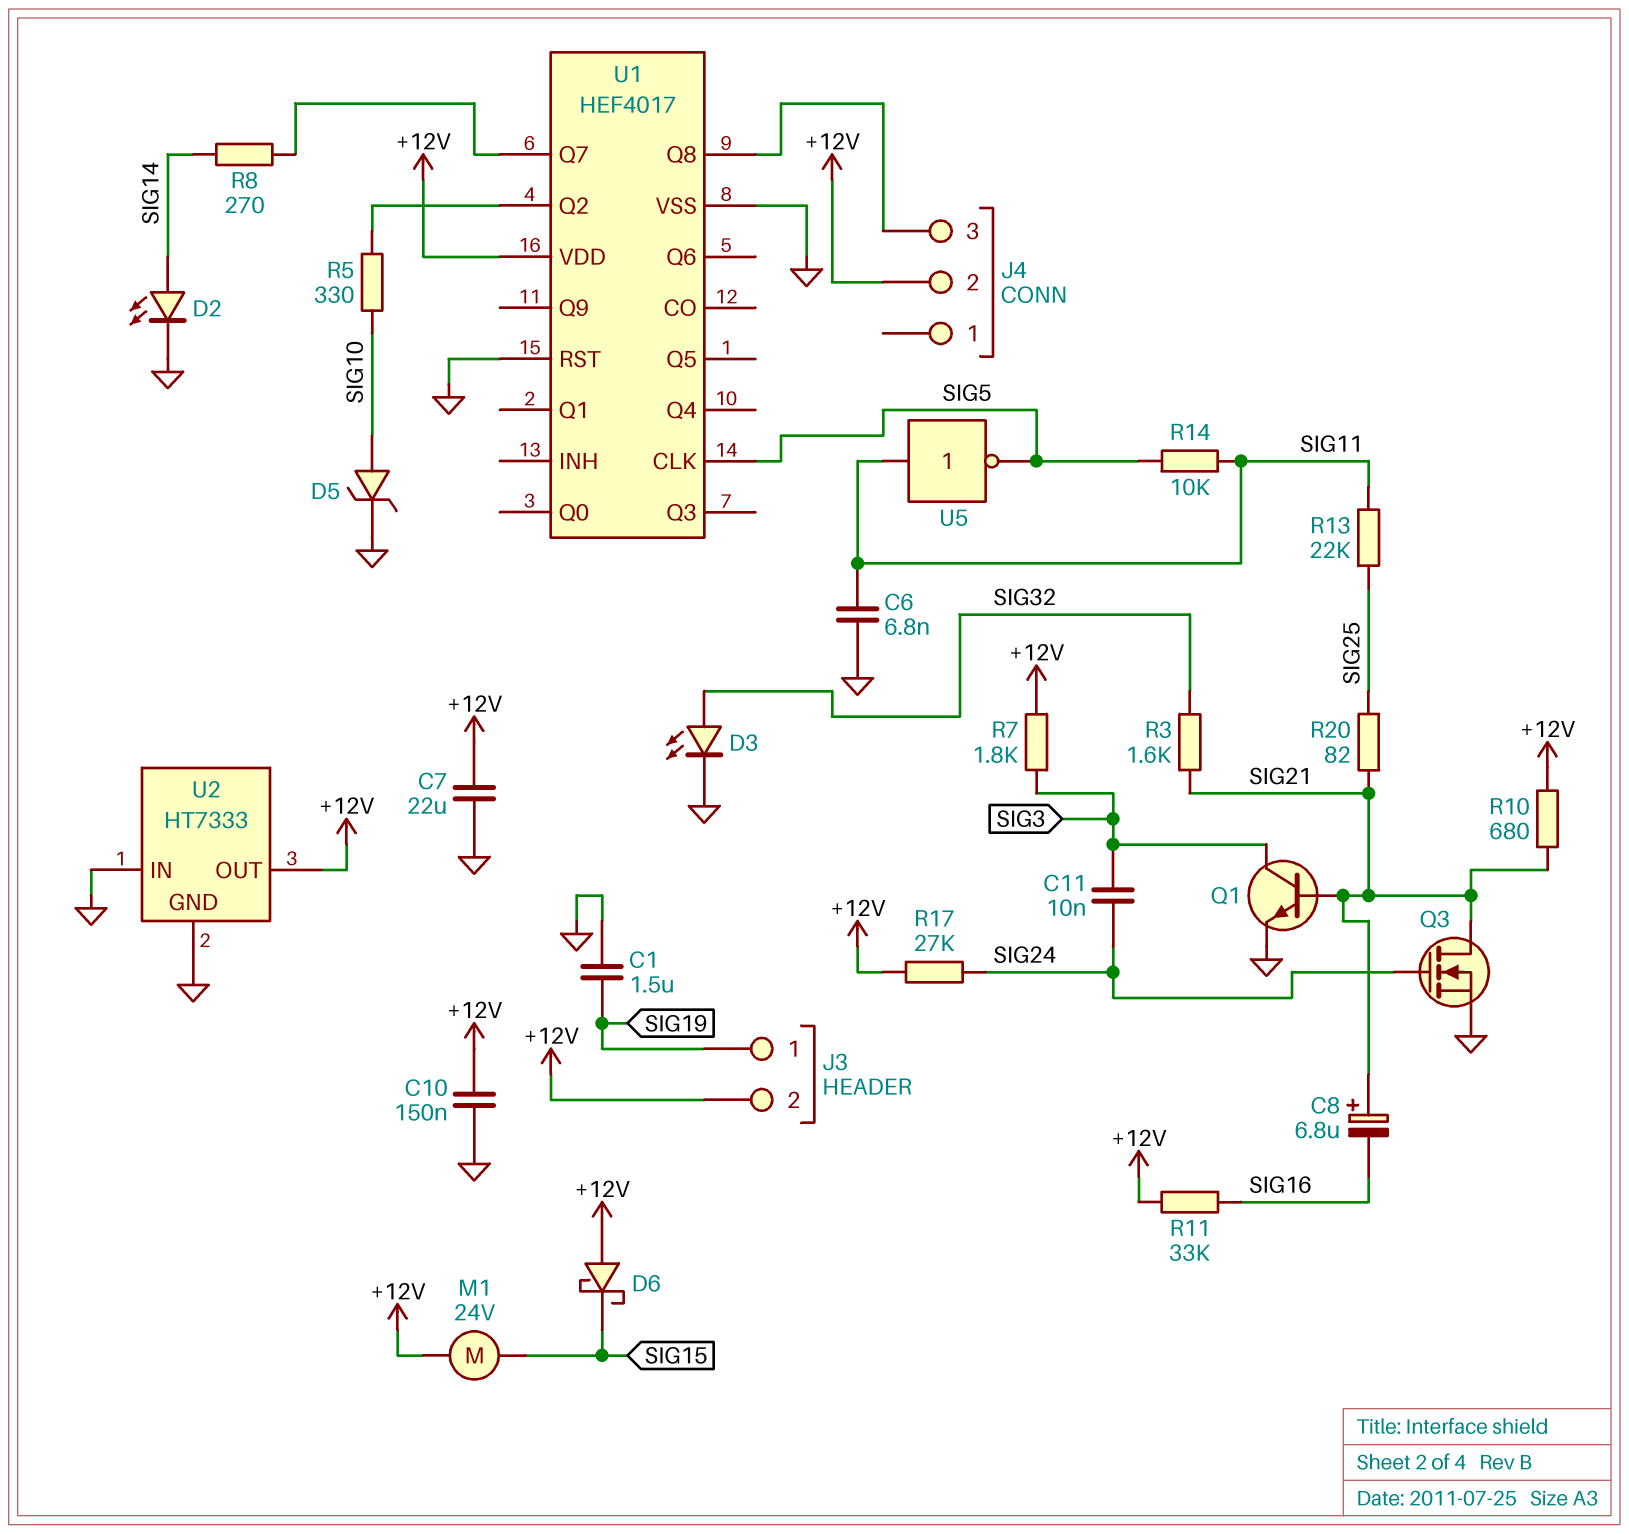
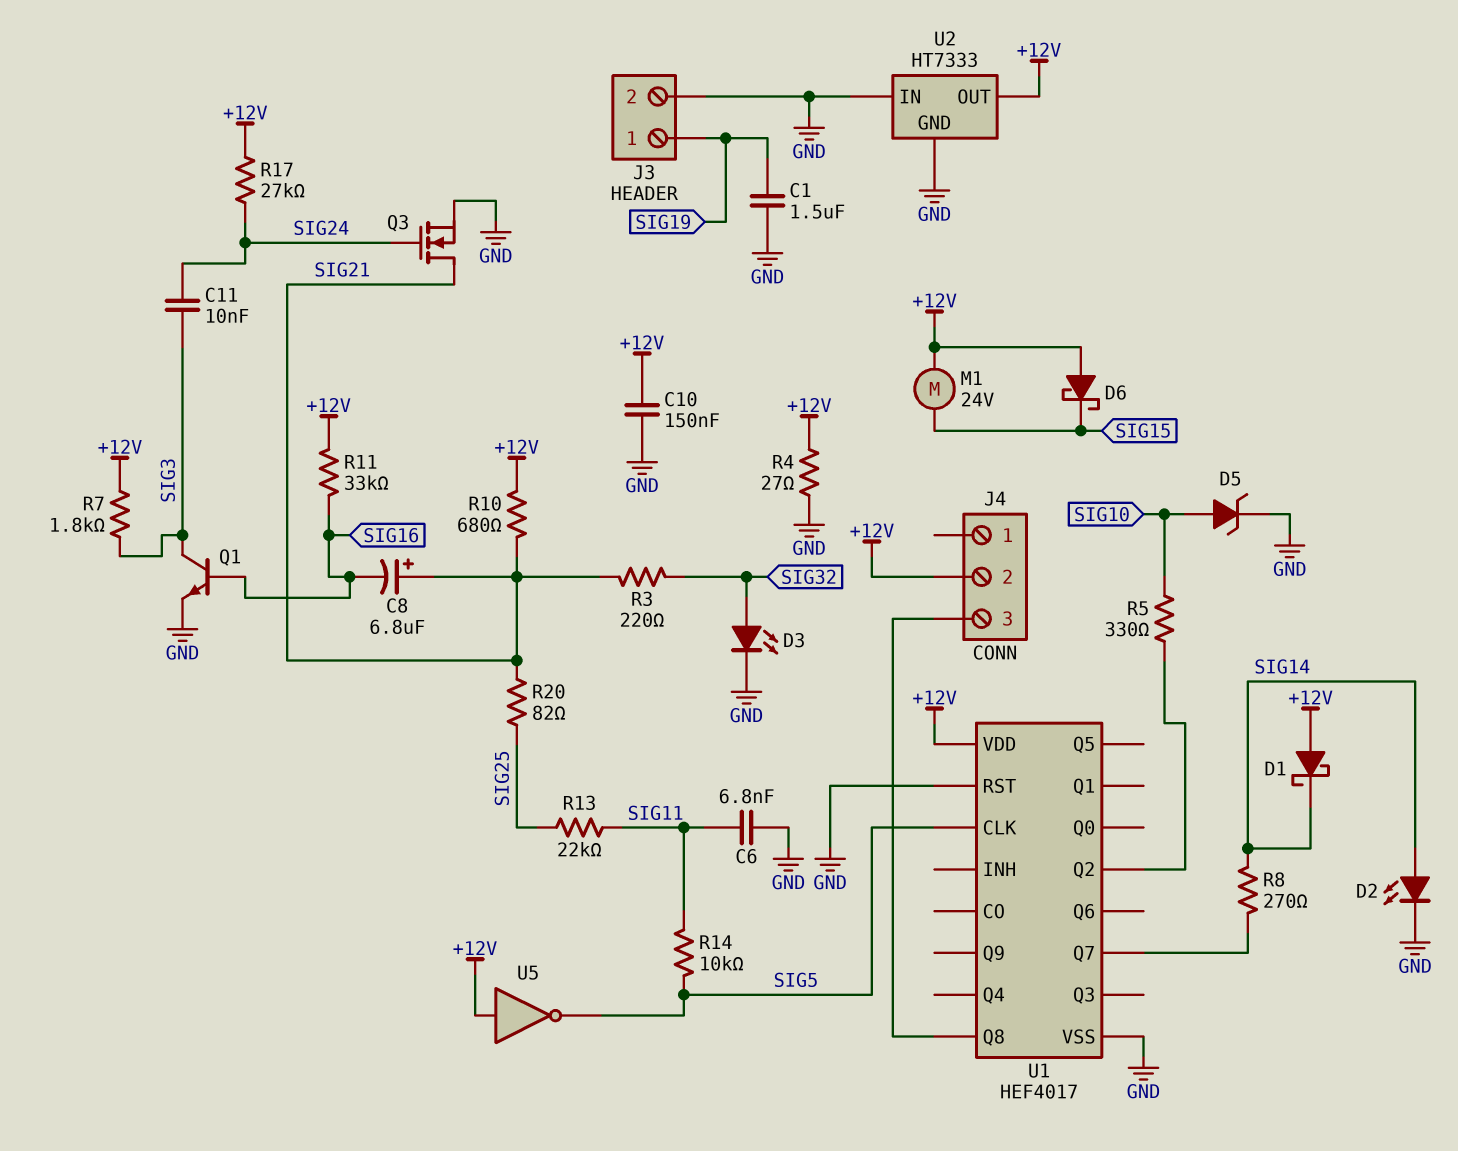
C7: 22uF (+12V, GND) -> none
D1: none -> schottky (A +12V, K SIG14)
J3 pin 2: +12V -> GND
Q1: NPN (B SIG21, C SIG3, E GND) -> NPN (B SIG16, C SIG3, E GND)
R3: 1.6k (SIG21, SIG32) -> 220 (SIG21, SIG32)
R4: none -> 27 (+12V, GND)
U5: NOT (in SIG11, out SIG5) -> NOT (in +12V, out SIG5)

